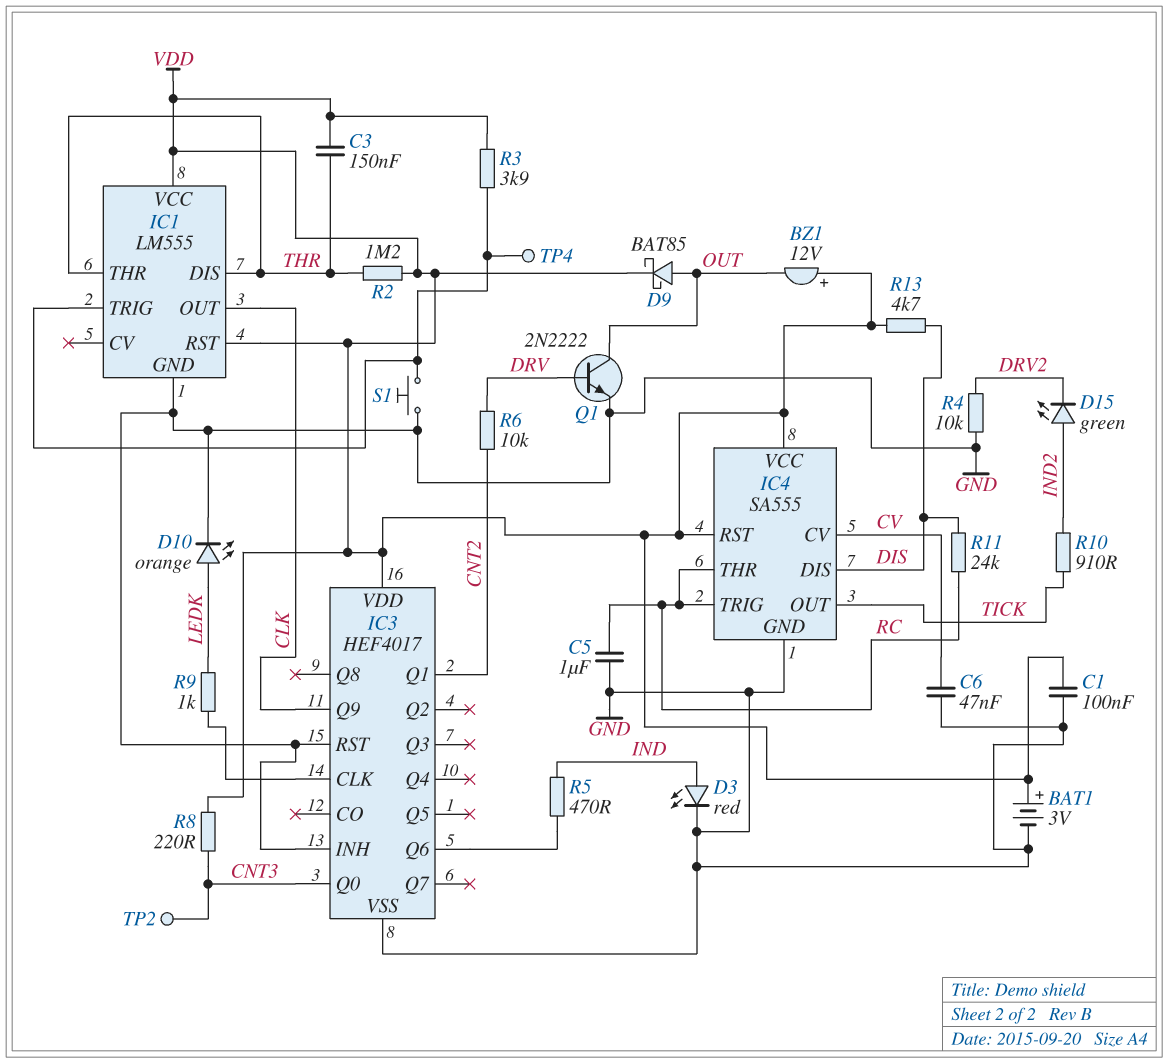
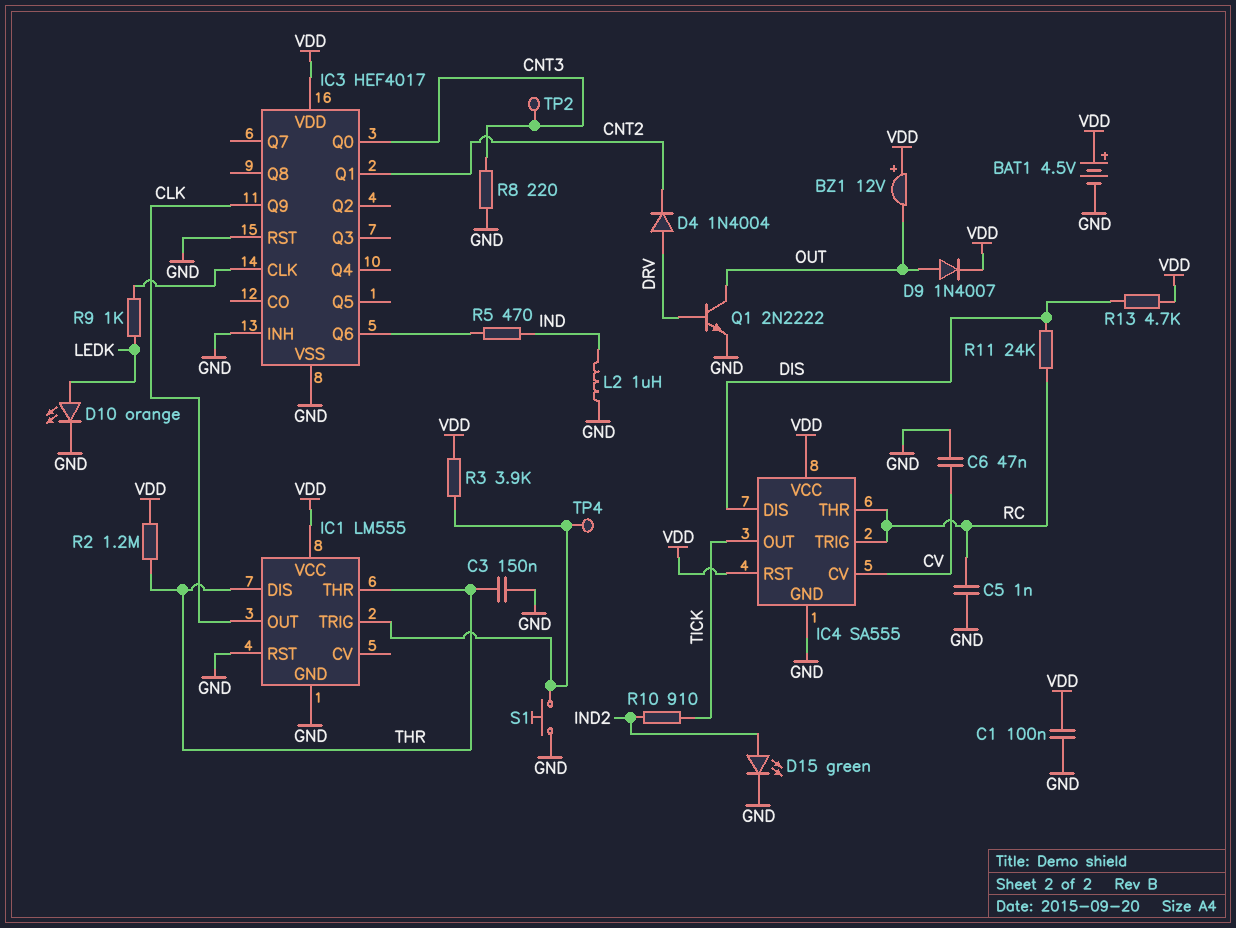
BAT1: 3V (plus VDD, minus GND) -> 4.5V (plus VDD, minus GND)
C3: 150nF (THR, VDD) -> 150nF (GND, THR)
C5: 1uF (GND, RC) -> 1nF (GND, RC)
D3: LED red (A IND, K GND) -> none
D4: none -> diode 1N4004 (A DRV, K CNT2)
D9: schottky BAT85 (A OUT, K VDD) -> diode 1N4007 (A OUT, K VDD)
D15: LED green (A IND2, K DRV2) -> LED green (A IND2, K GND)
IC1 pin RST: VDD -> GND
L2: none -> 1uH (GND, IND)
R4: 10k (DRV2, GND) -> none
R6: 10k (CNT2, DRV) -> none
R8: 220 (CNT3, VDD) -> 220 (CNT3, GND)

